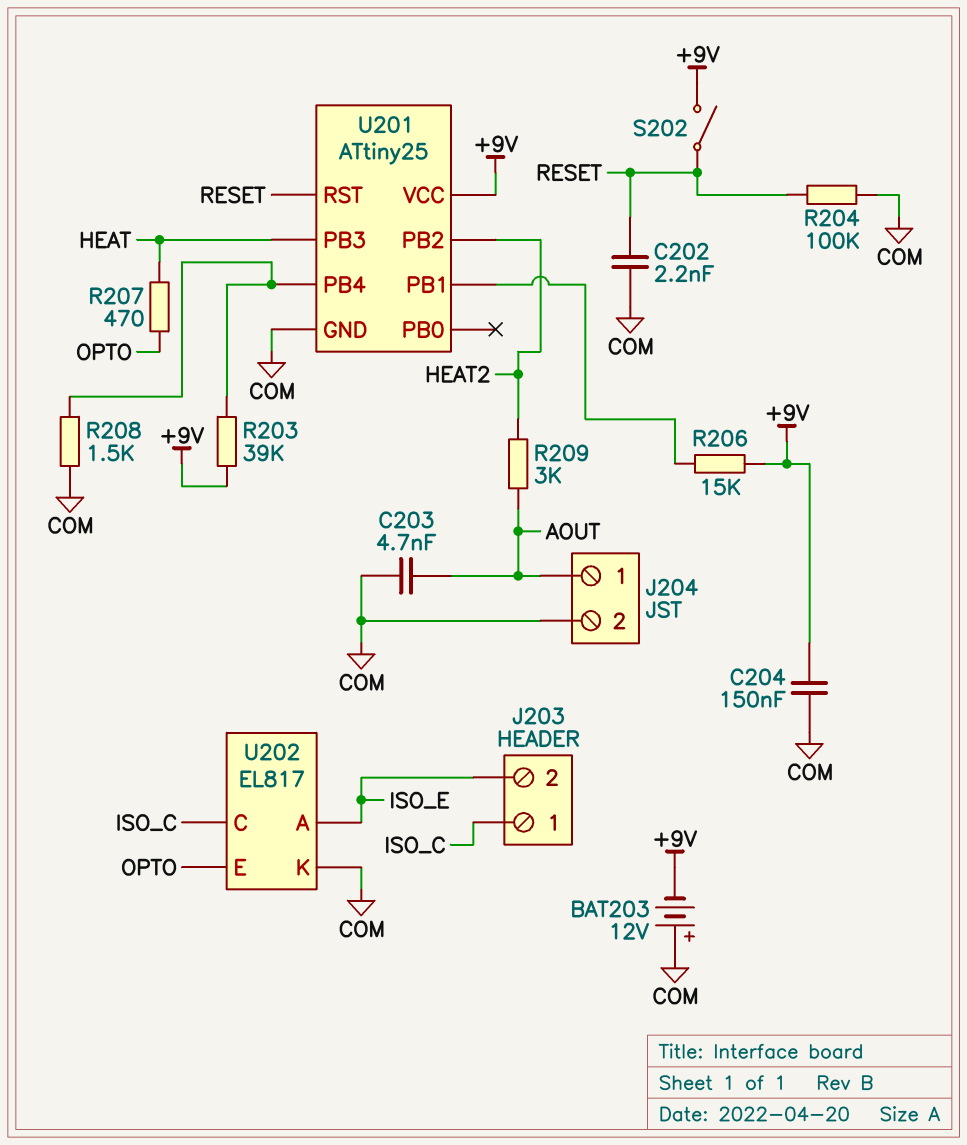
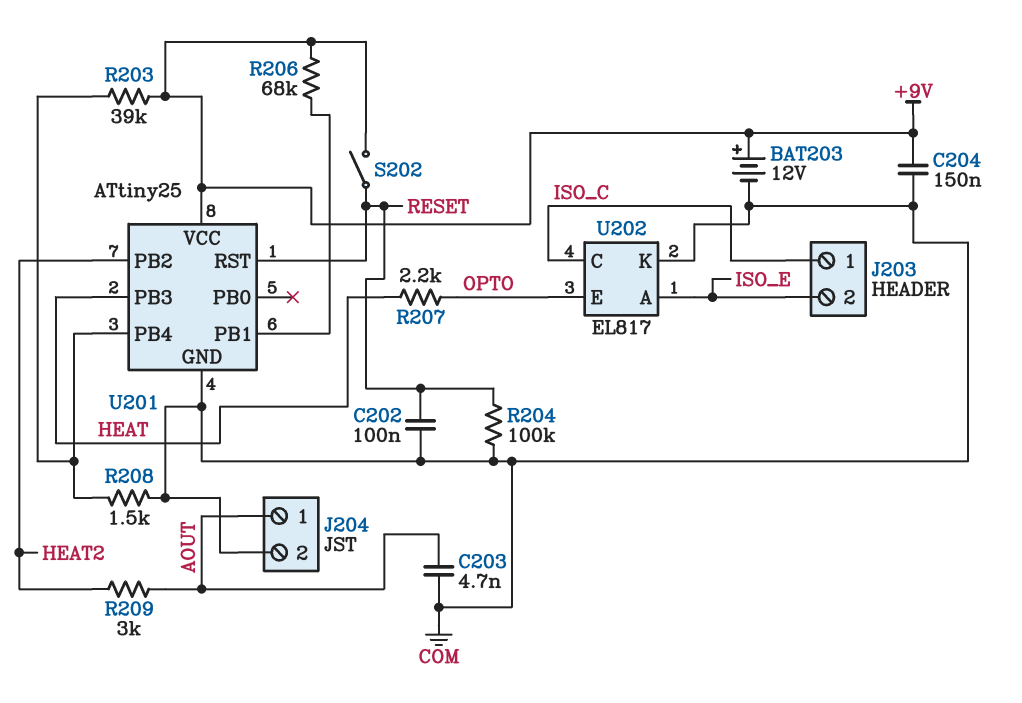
BAT203: 12V (plus COM, minus +9V) -> 12V (plus +9V, minus COM)
C202: 2.2nF (COM, RESET) -> 100nF (COM, RESET)
R206: 15k (+9V, U201/PB1) -> 68k (+9V, U201/PB1)
R207: 470 (HEAT, OPTO) -> 2.2k (HEAT, OPTO)

